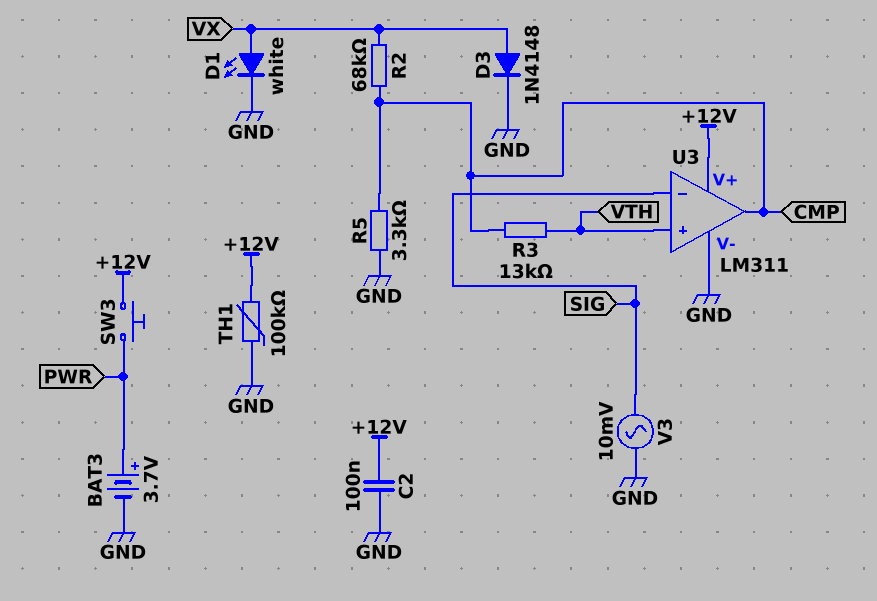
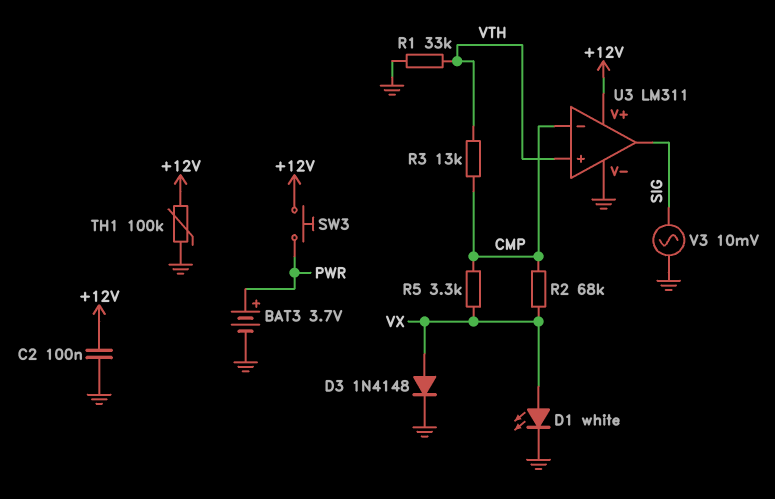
R1: none -> 33k (GND, VTH)
R5: 3.3k (CMP, GND) -> 3.3k (CMP, VX)
U3 pin in-: SIG -> CMP
U3 pin out: CMP -> SIG

